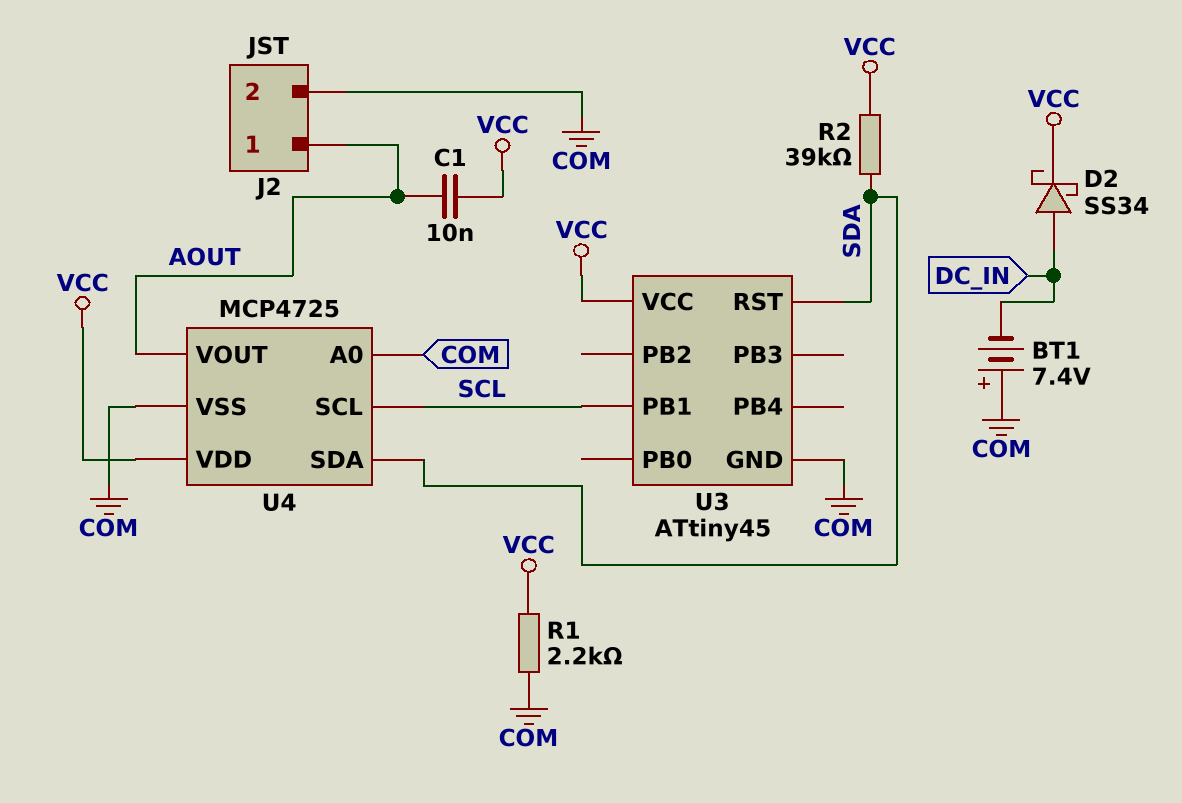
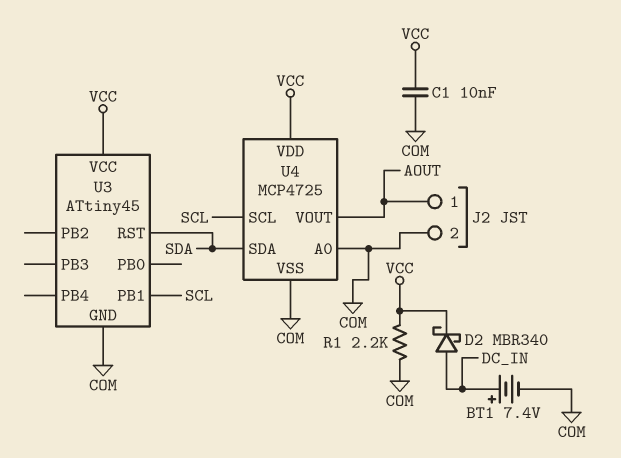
BT1: 7.4V (plus COM, minus DC_IN) -> 7.4V (plus DC_IN, minus COM)
C1: 10nF (AOUT, VCC) -> 10nF (COM, VCC)
D2: schottky SS34 (A DC_IN, K VCC) -> schottky MBR340 (A DC_IN, K VCC)
R2: 39k (SDA, VCC) -> none

